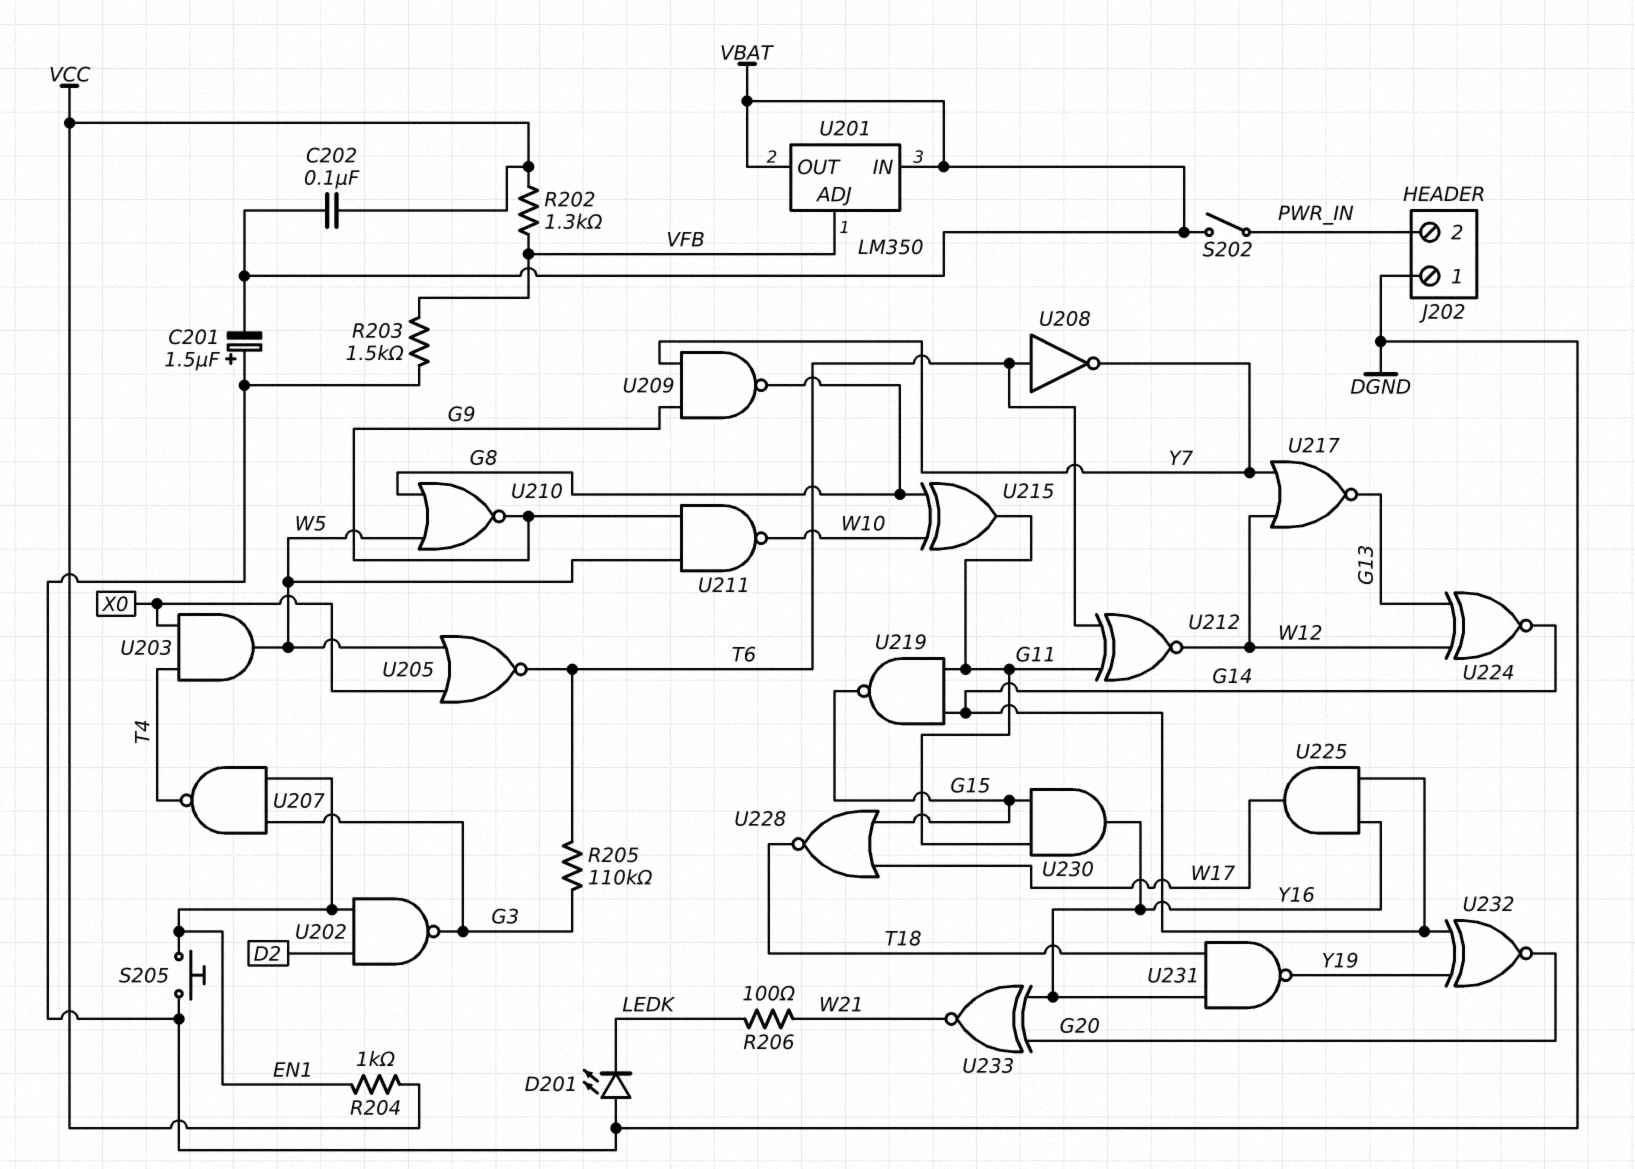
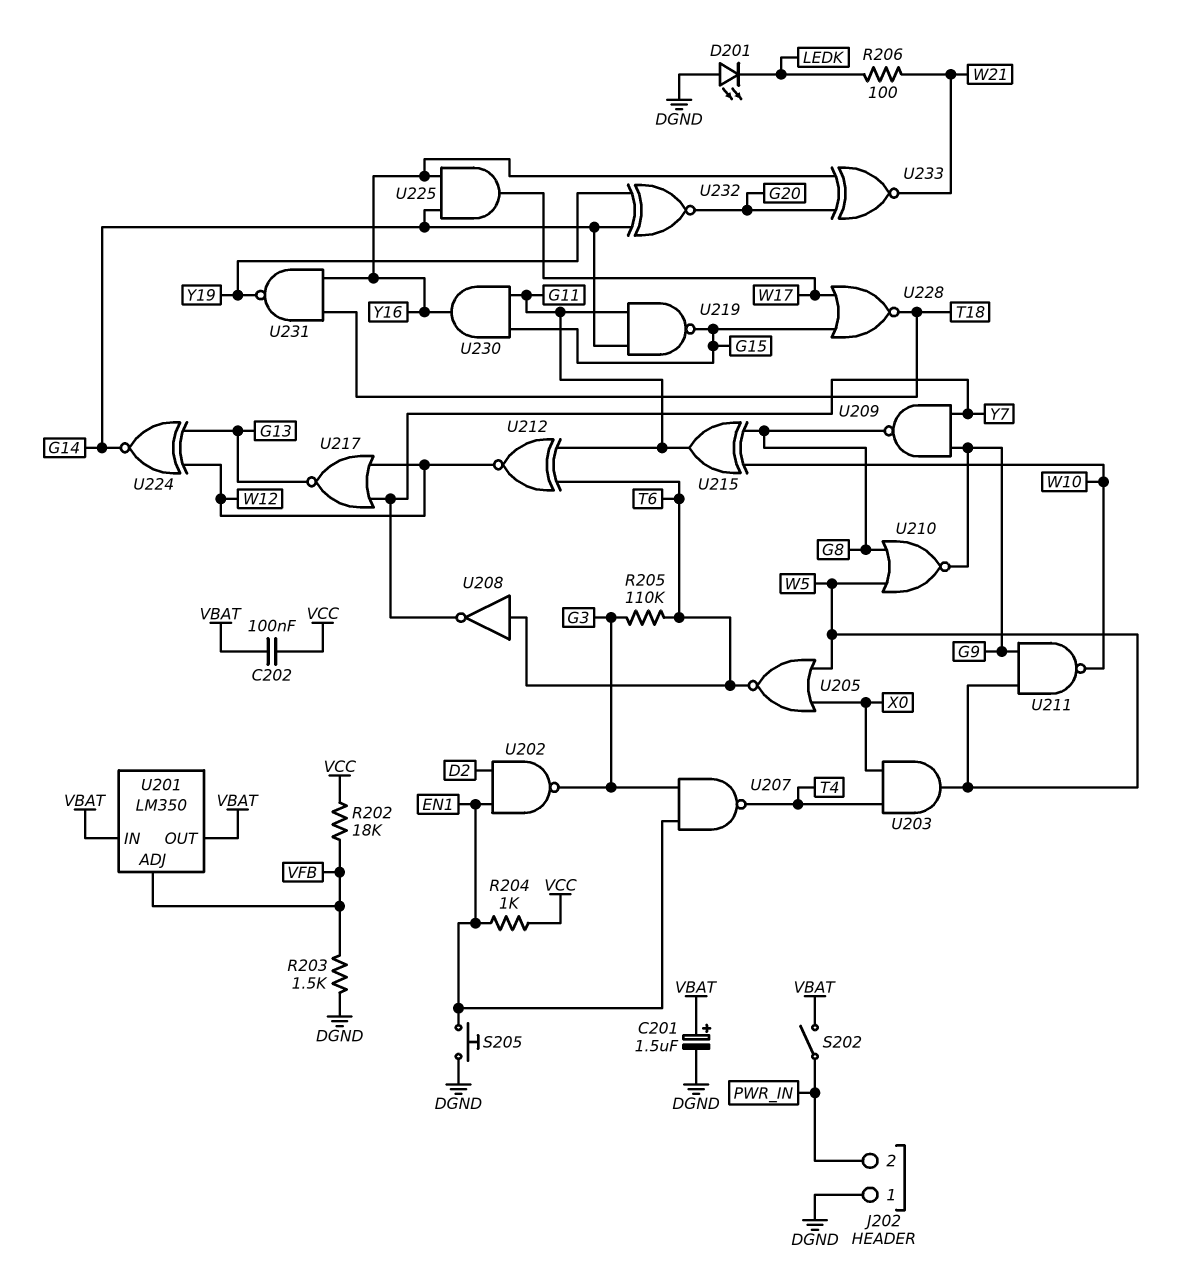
C201: 1.5uF (plus DGND, minus VBAT) -> 1.5uF (plus VBAT, minus DGND)
R202: 1.3k (VCC, VFB) -> 18k (VCC, VFB)

